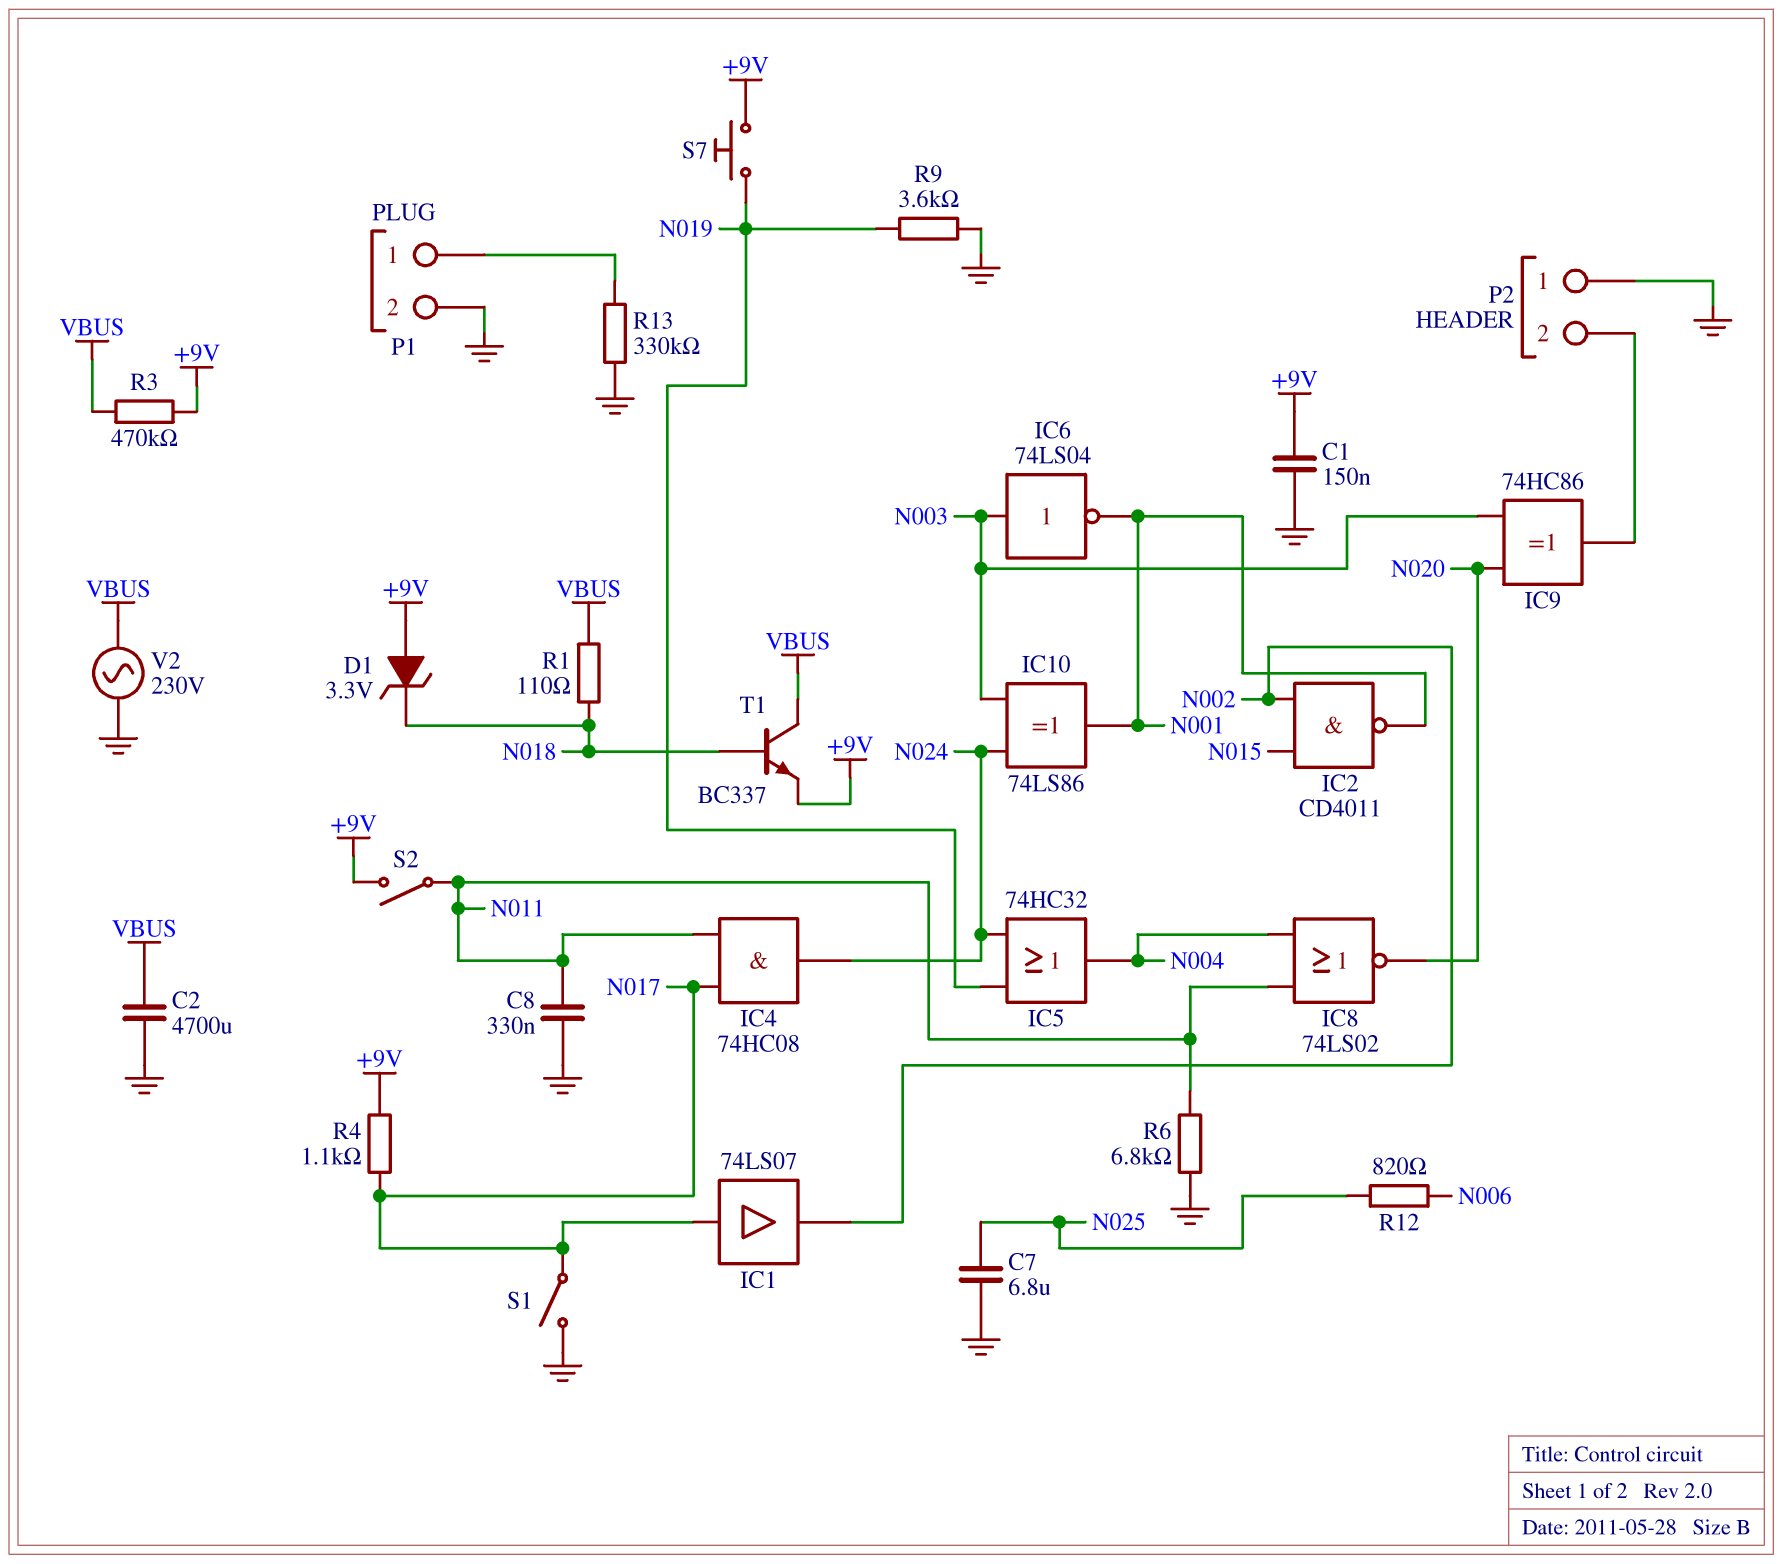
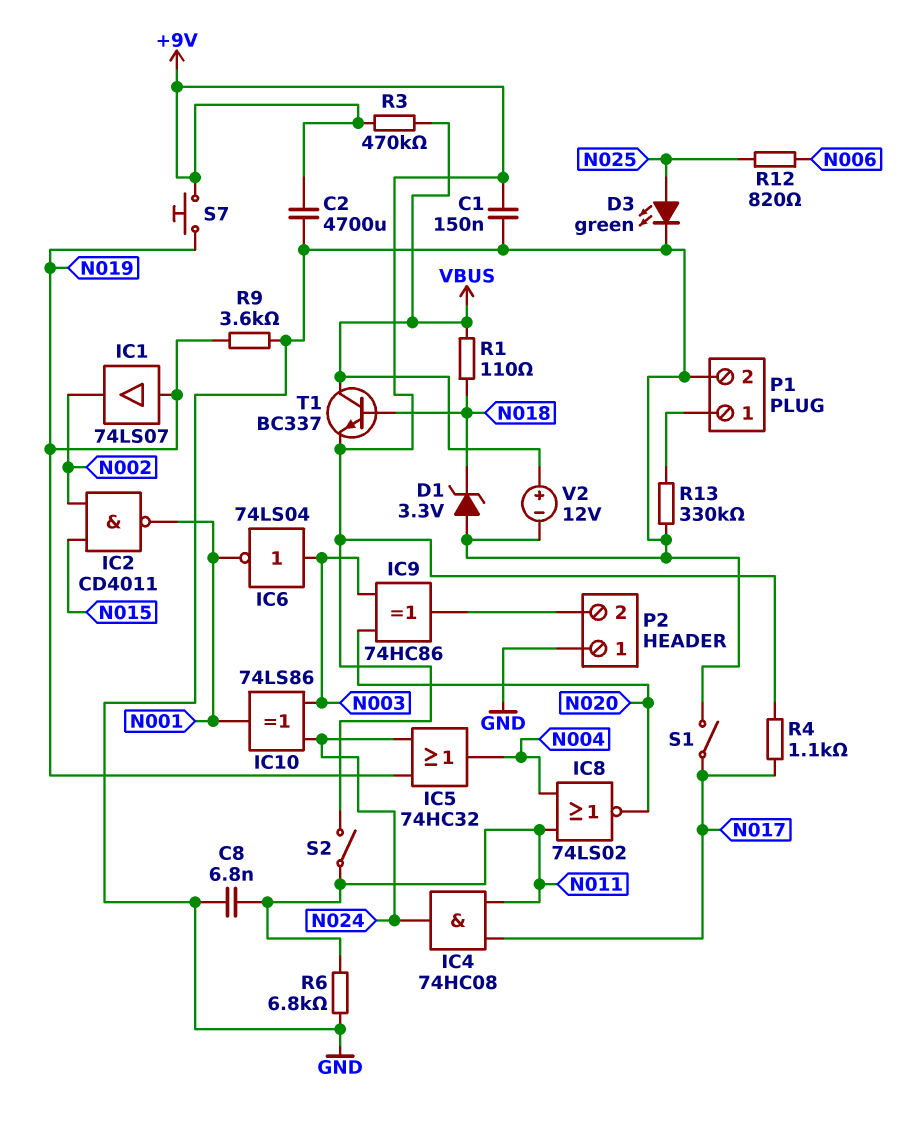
C2: 4700uF (GND, VBUS) -> 4700uF (+9V, GND)
C7: 6.8uF (GND, N025) -> none
C8: 330nF (GND, N011) -> 6.8nF (GND, N011)
D1: zener 3.3V (A +9V, K N018) -> zener 3.3V (A GND, K N018)
D3: none -> LED green (A N025, K GND)
IC1: buffer 74LS07 (in N017, out N002) -> buffer 74LS07 (in N019, out N002)
V2: AC 230V (GND, VBUS) -> 12V (plus VBUS, minus GND)

